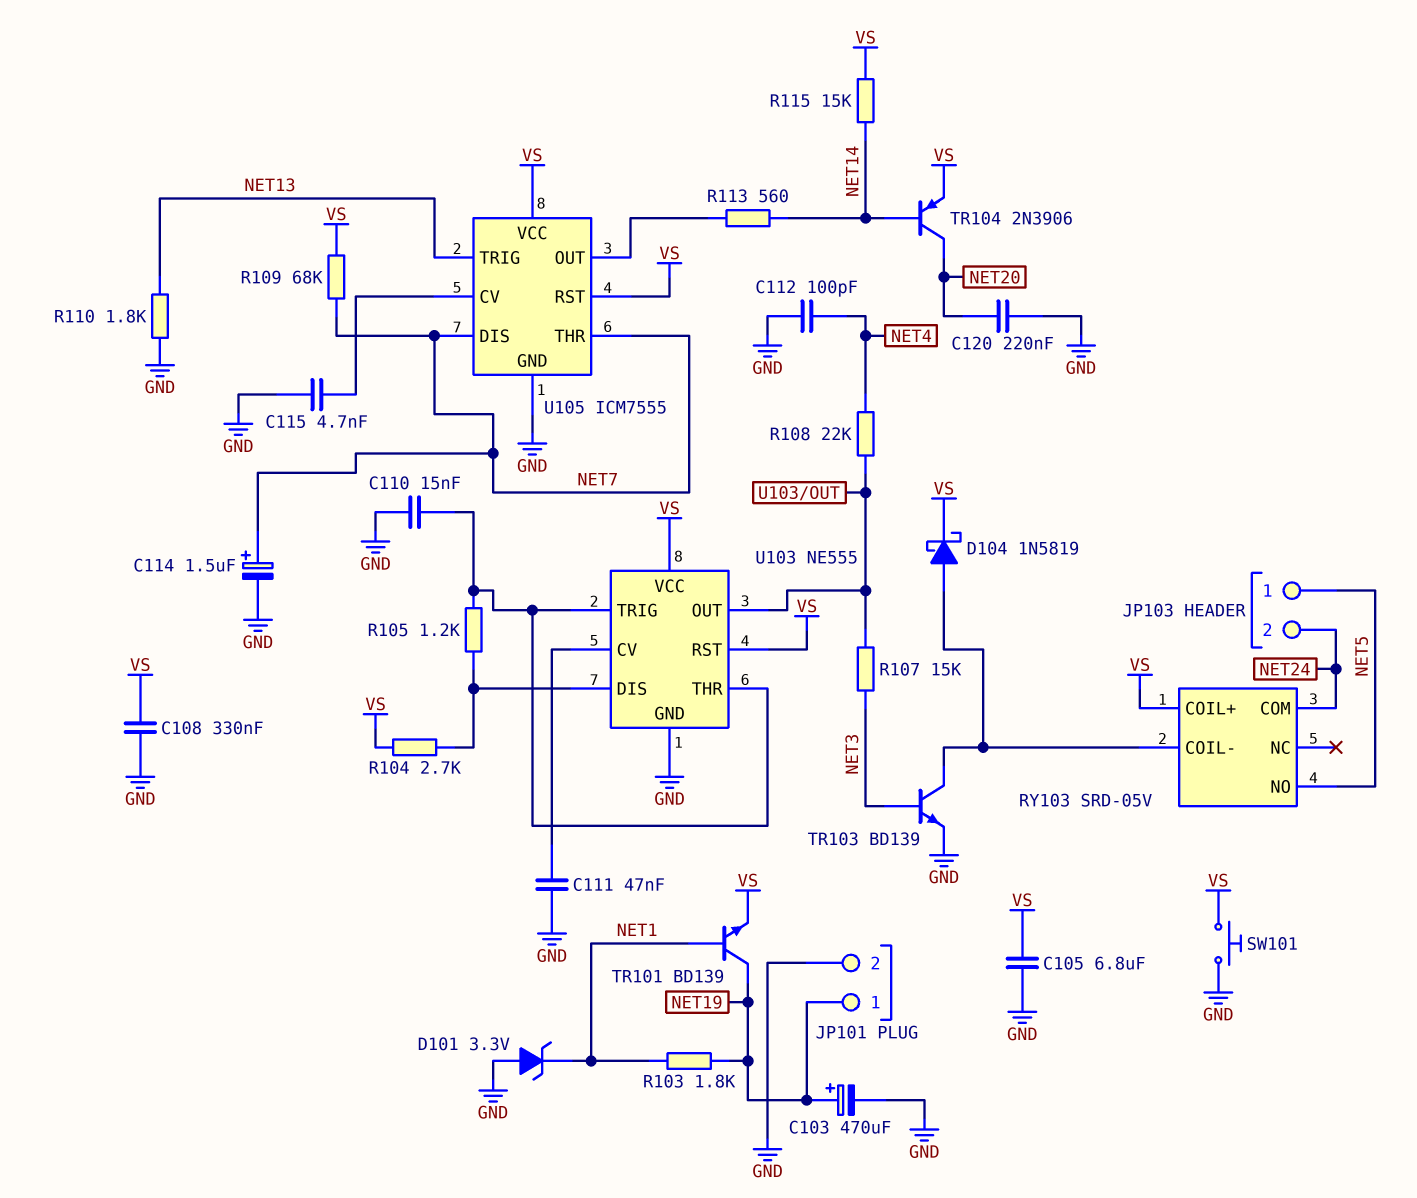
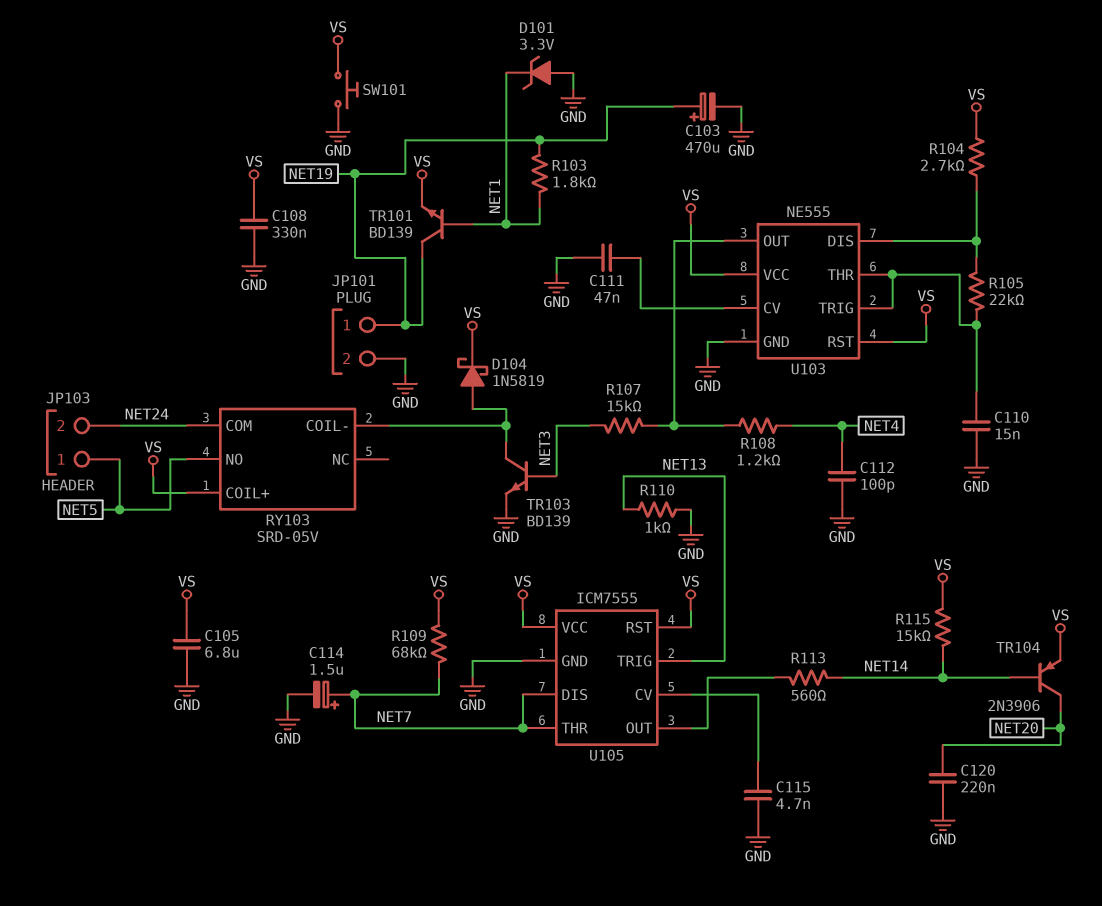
R105: 1.2k (U103/DIS, U103/THR) -> 22k (U103/DIS, U103/THR)
R108: 22k (NET4, U103/OUT) -> 1.2k (NET4, U103/OUT)
R110: 1.8k (GND, NET13) -> 1k (GND, NET13)

